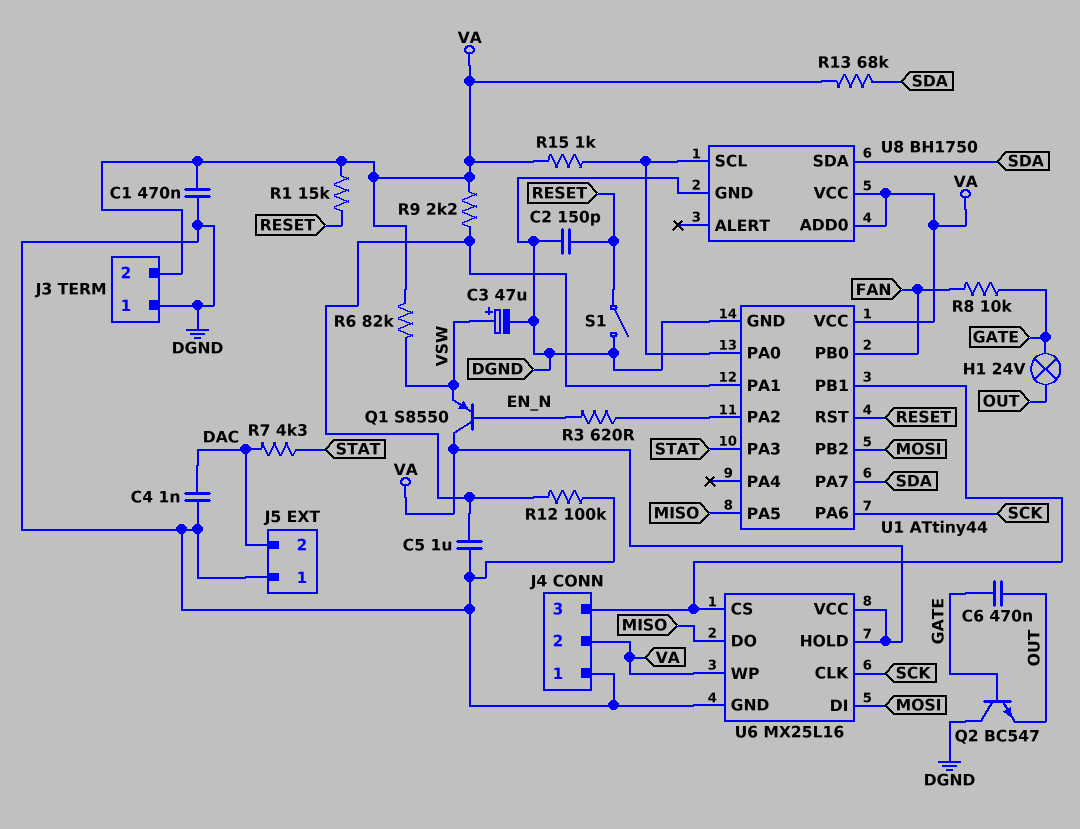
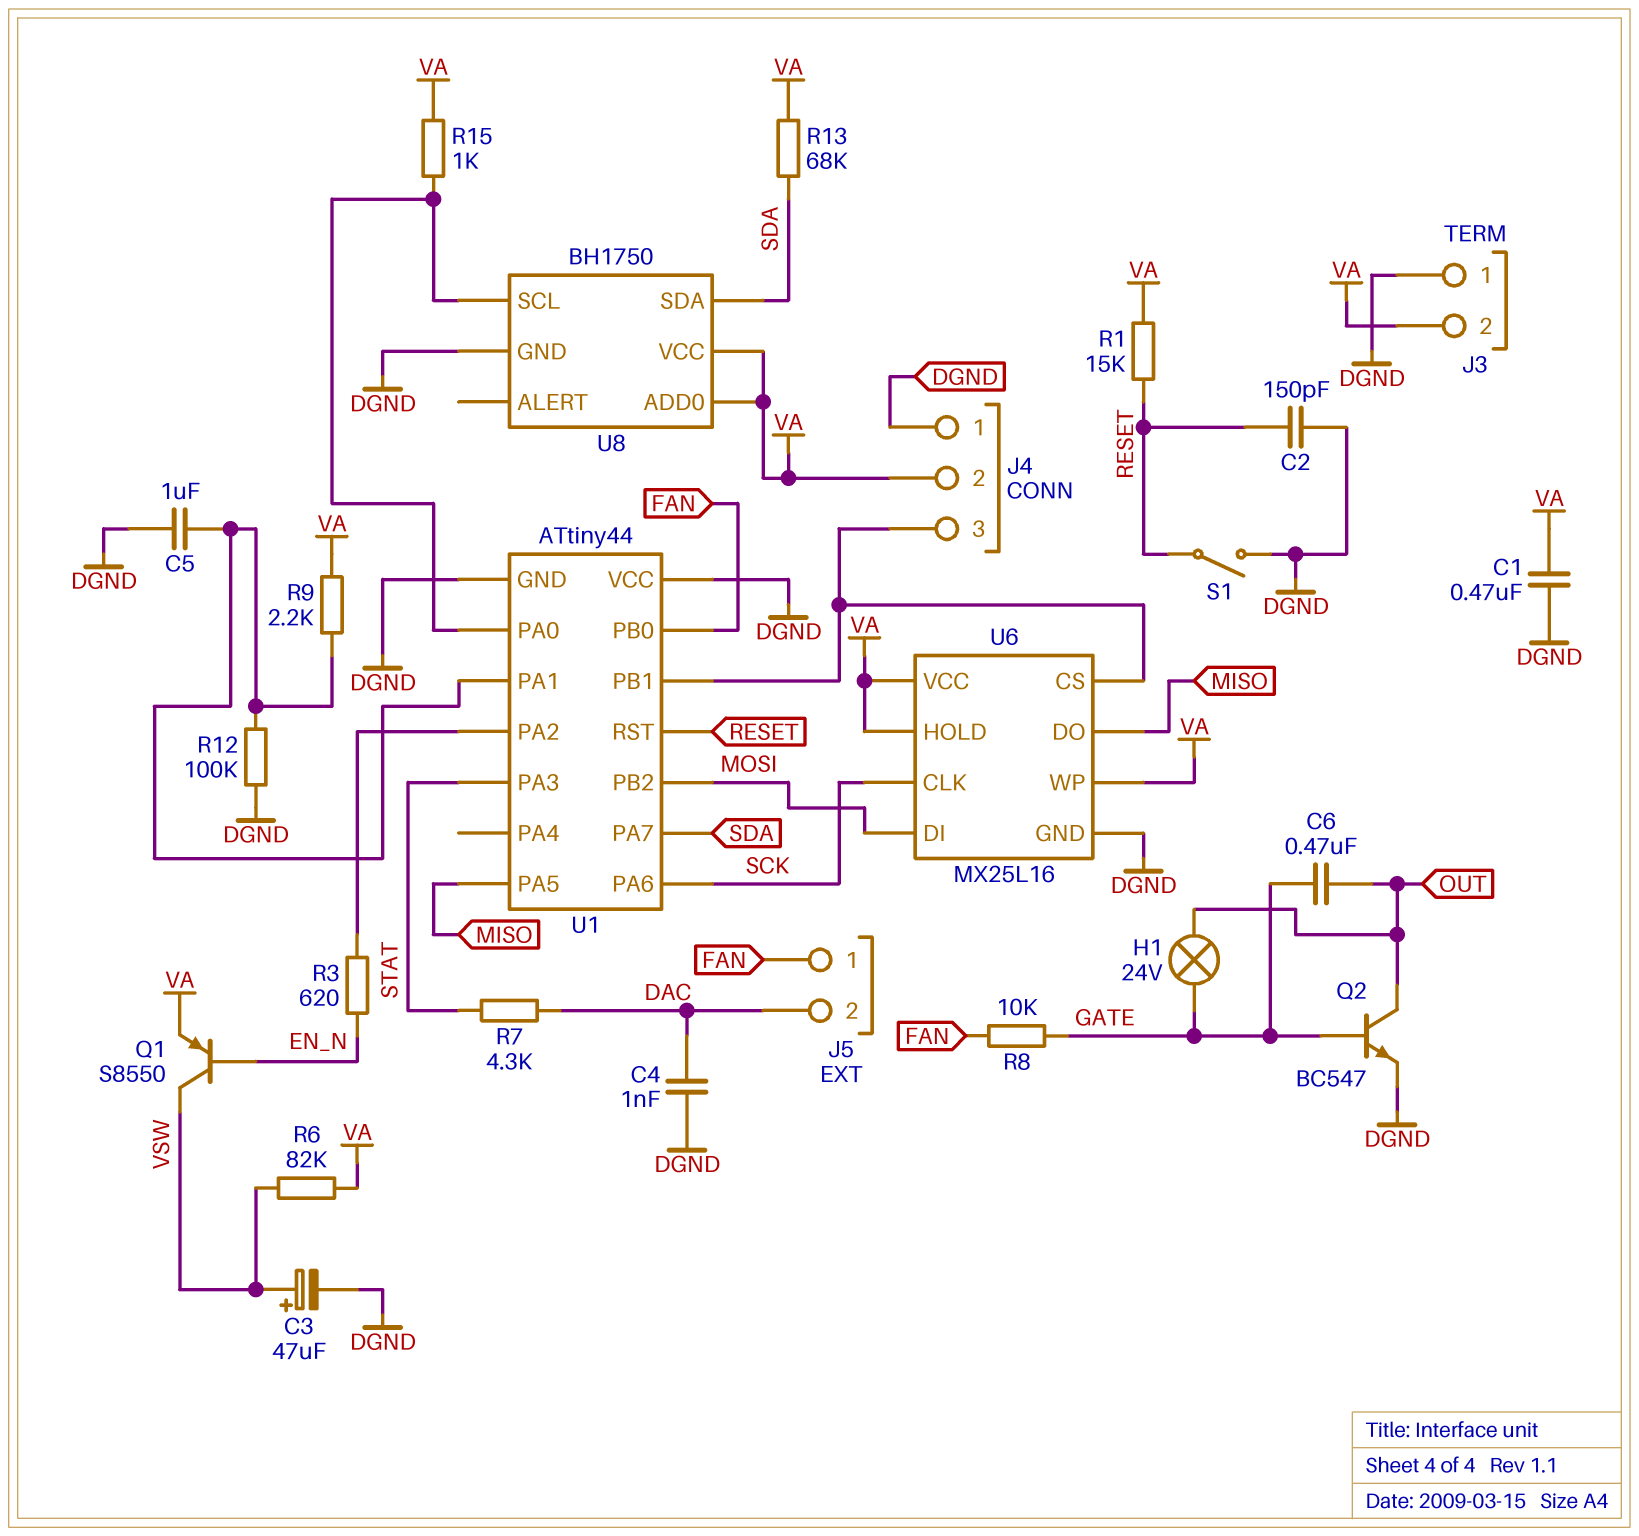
J5 pin 1: DGND -> FAN
Q1: PNP S8550 (B EN_N, C VA, E VSW) -> PNP S8550 (B EN_N, C VSW, E VA)
Q2: NPN BC547 (B GATE, C DGND, E OUT) -> NPN BC547 (B GATE, C OUT, E DGND)
U1 pin VCC: VA -> DGND

